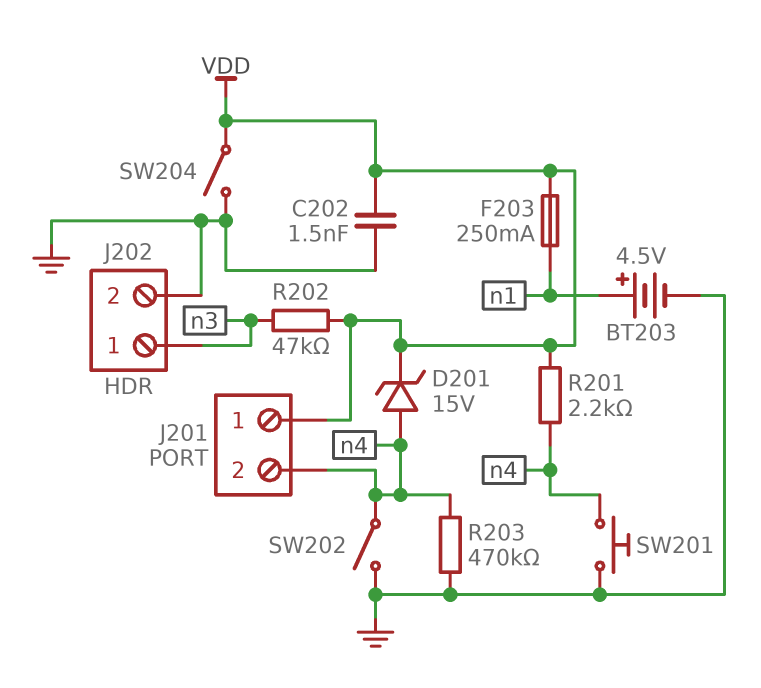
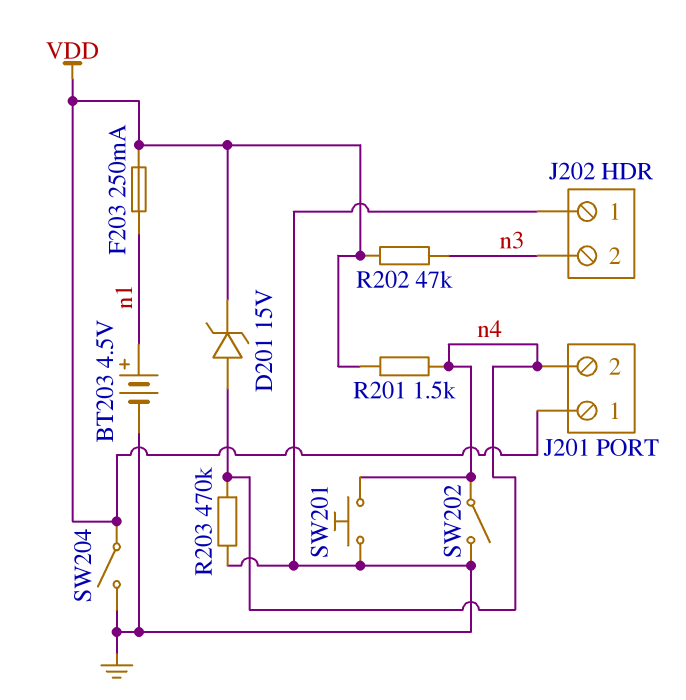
C202: 1.5nF (GND, VDD) -> none
J202 pin 1: n3 -> GND
J202 pin 2: GND -> n3
R201: 2.2k (VDD, n4) -> 1.5k (VDD, n4)

